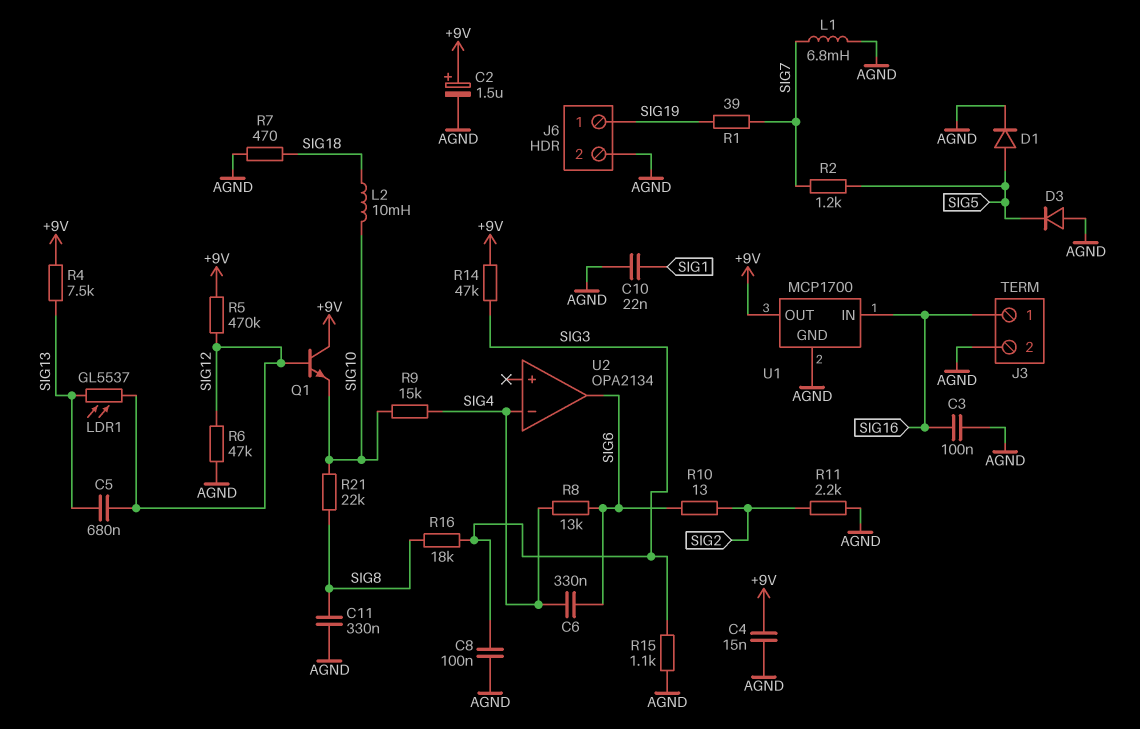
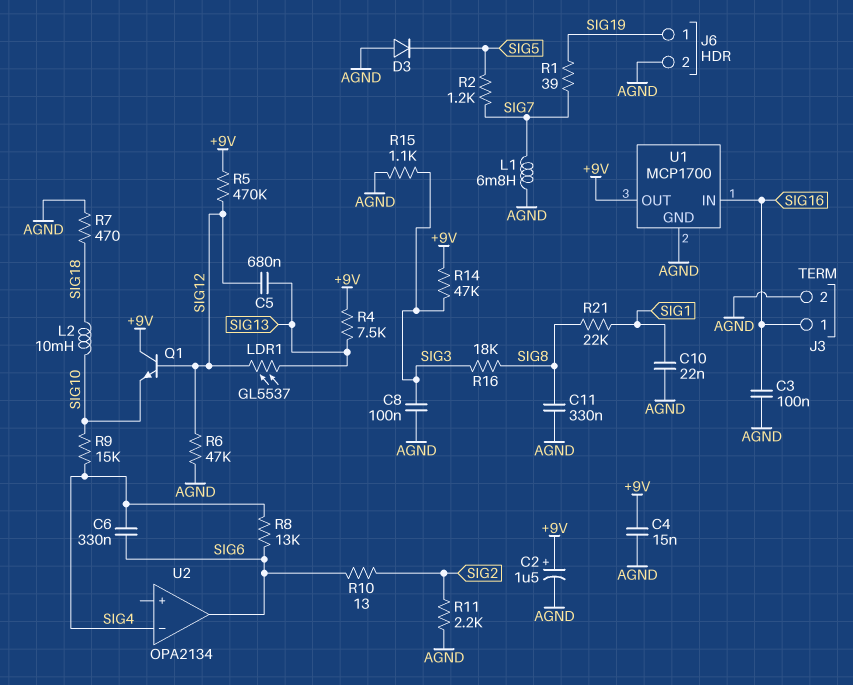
D1: diode (A SIG5, K AGND) -> none
R21: 22k (SIG8, SIG10) -> 22k (SIG1, SIG8)

